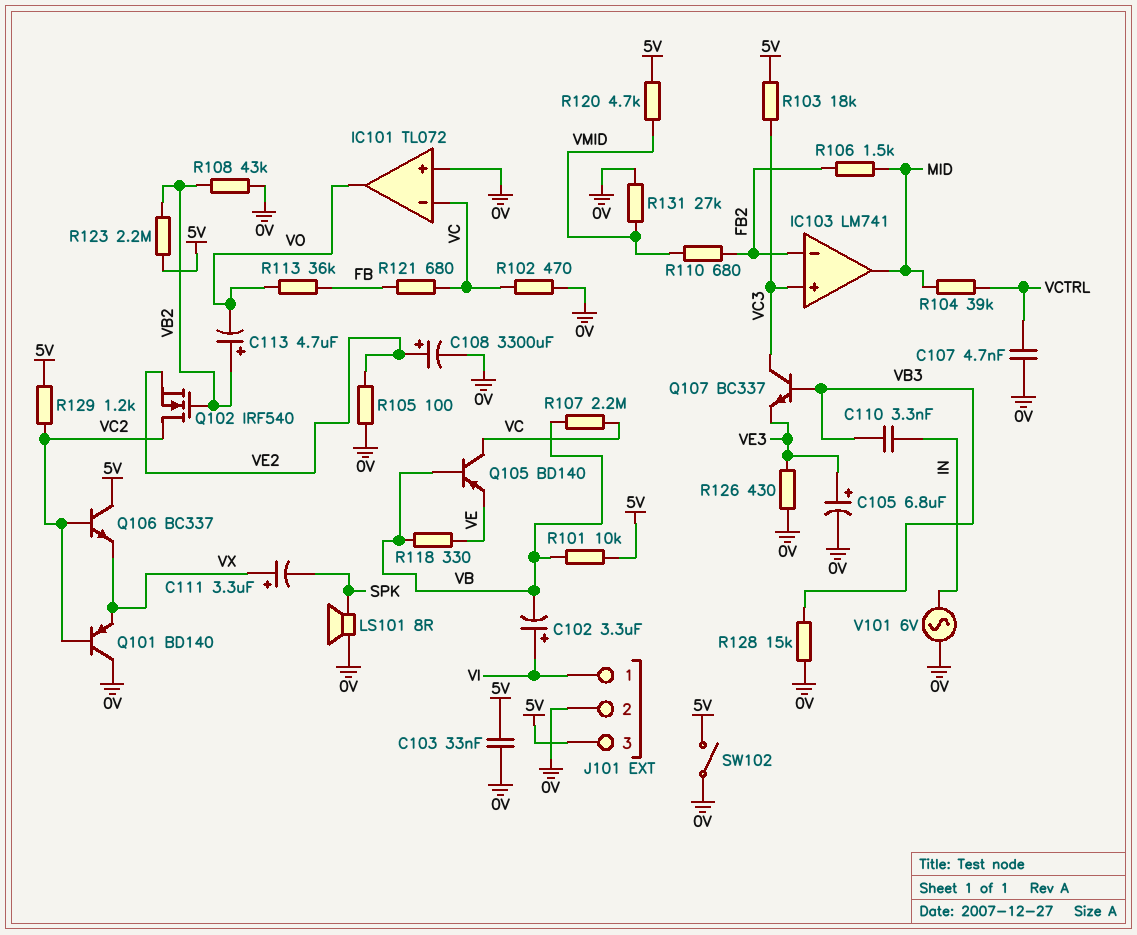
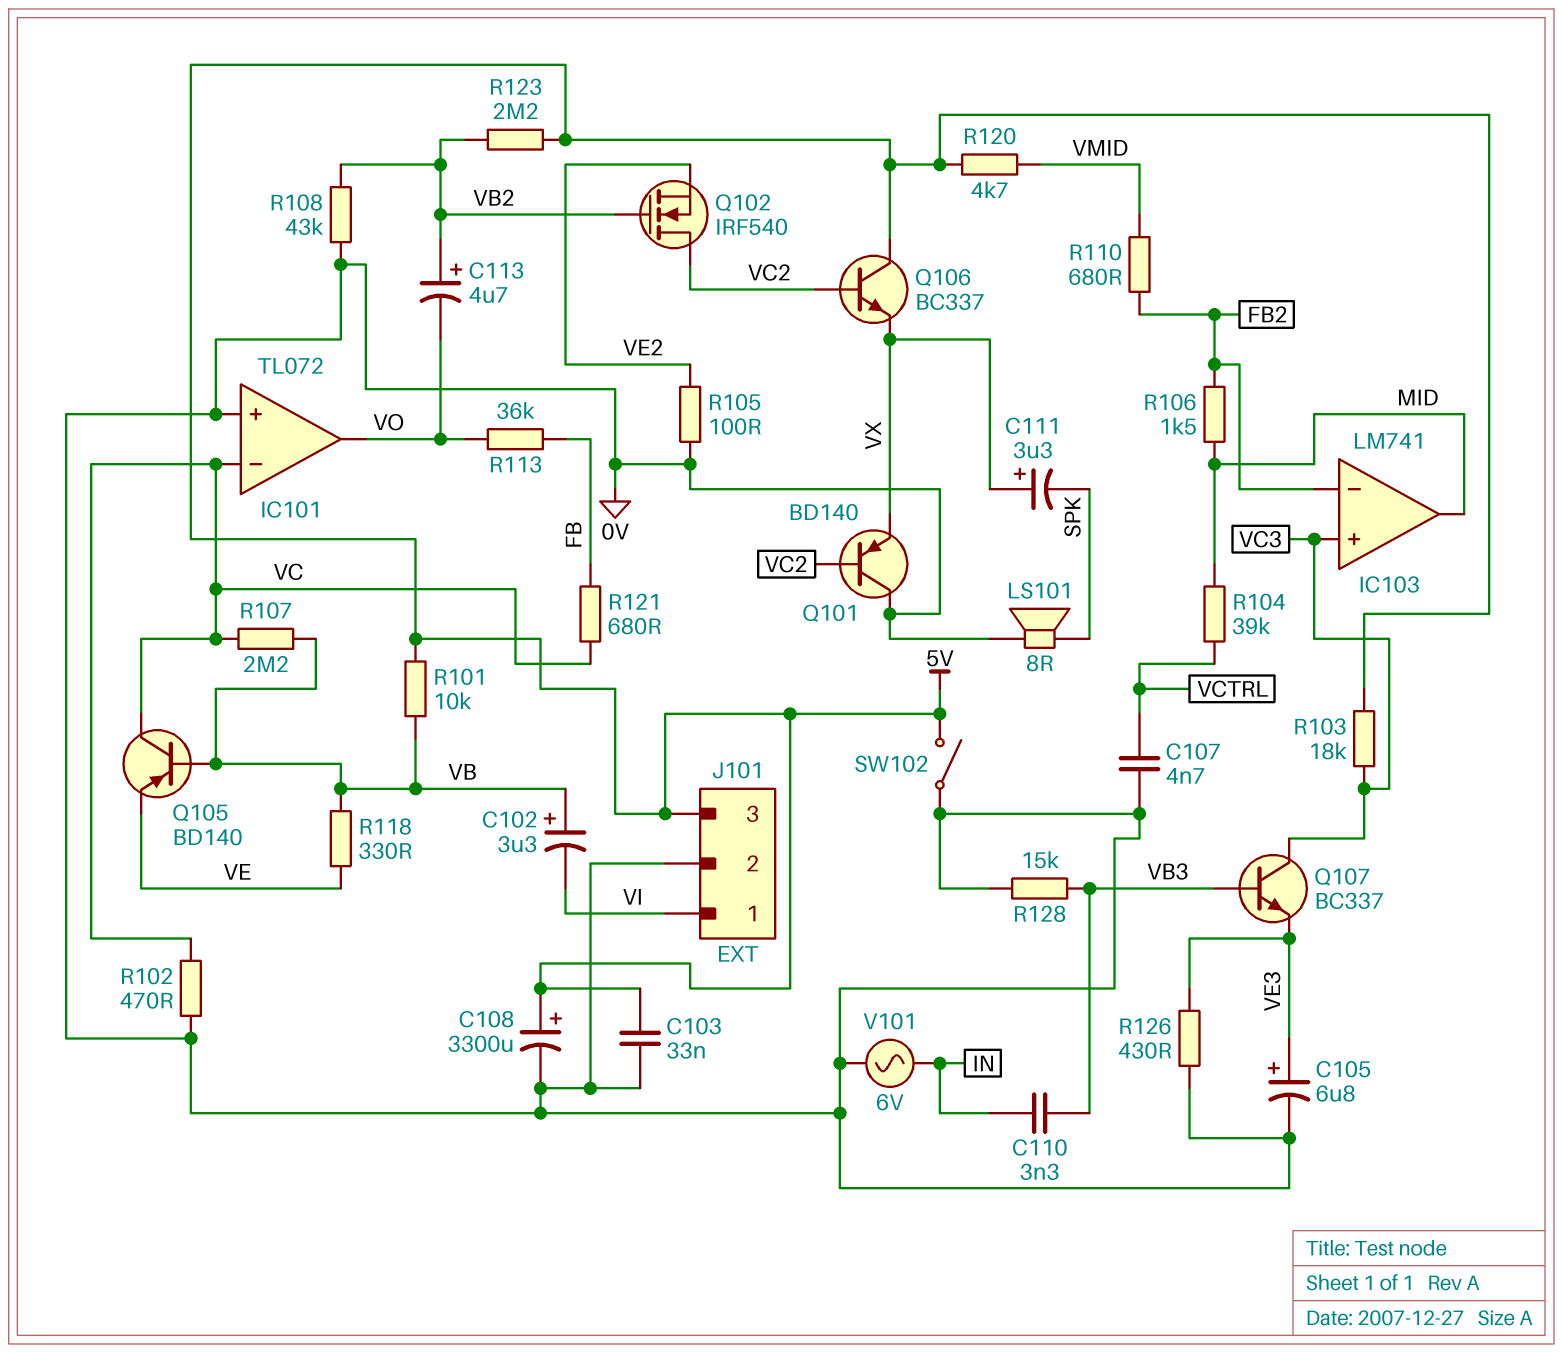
C102: 3.3uF (plus VI, minus VB) -> 3.3uF (plus VB, minus VI)
C108: 3300uF (plus VE2, minus 0V) -> 3300uF (plus 5V, minus 0V)
R129: 1.2k (5V, VC2) -> none
R131: 27k (0V, VMID) -> none

